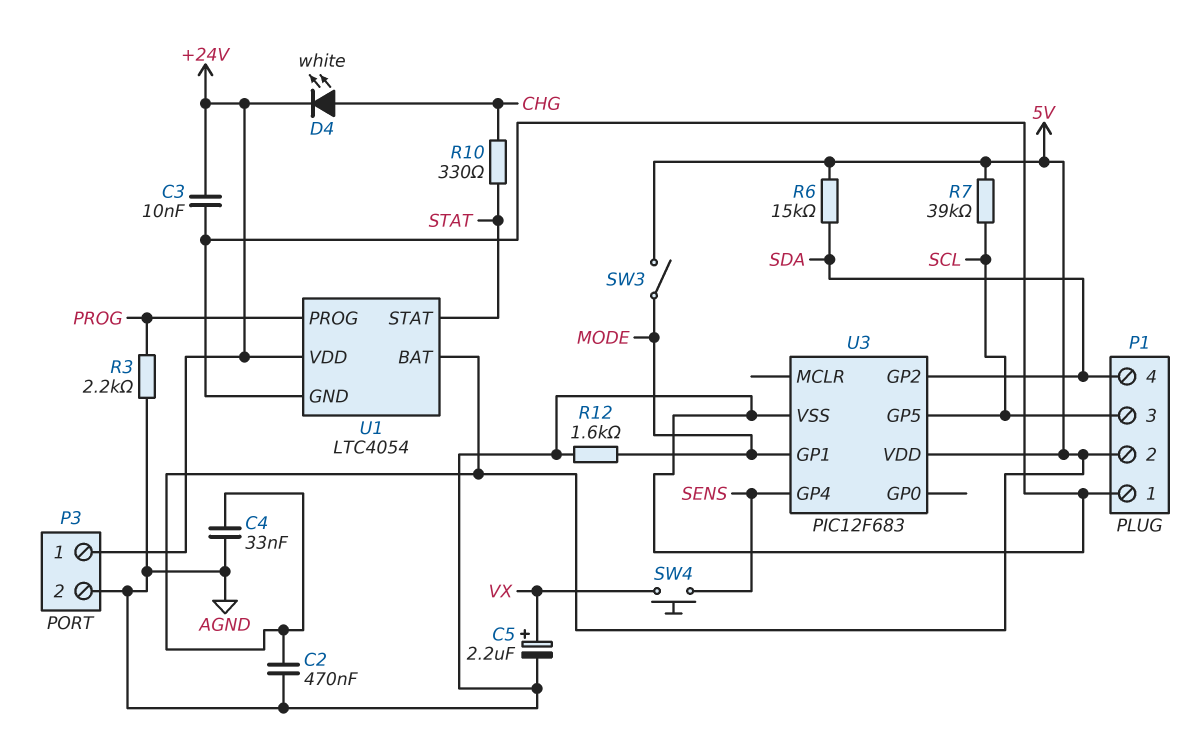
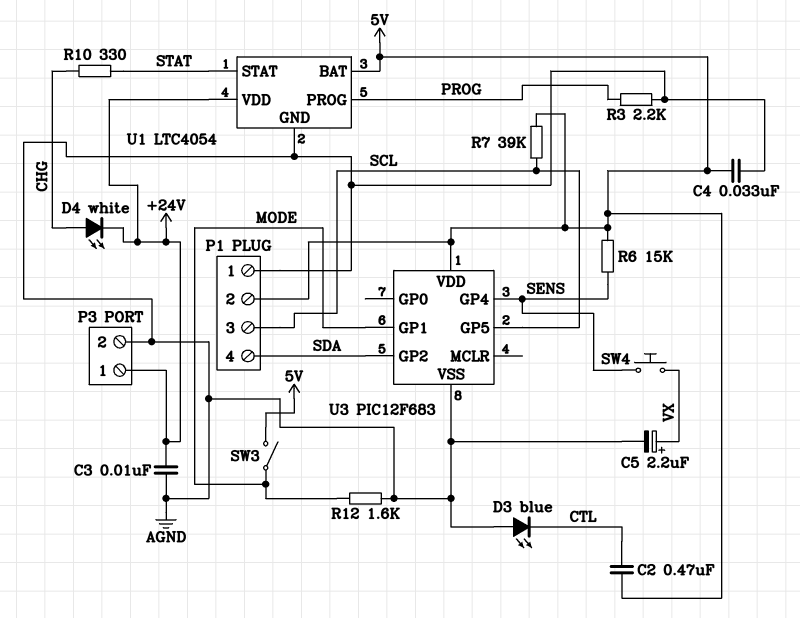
C2: 470nF (5V, AGND) -> 470nF (5V, CTL)
D3: none -> LED blue (A AGND, K CTL)
R6: 15k (5V, SDA) -> 15k (5V, SENS)

